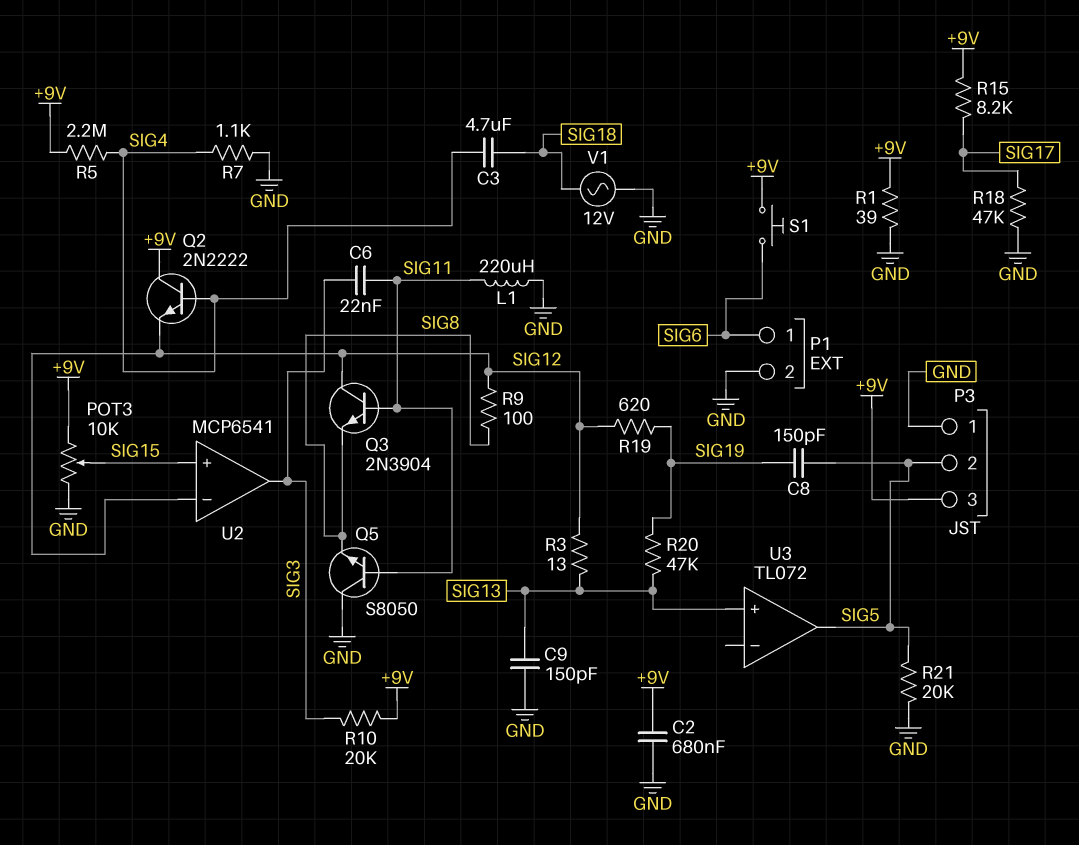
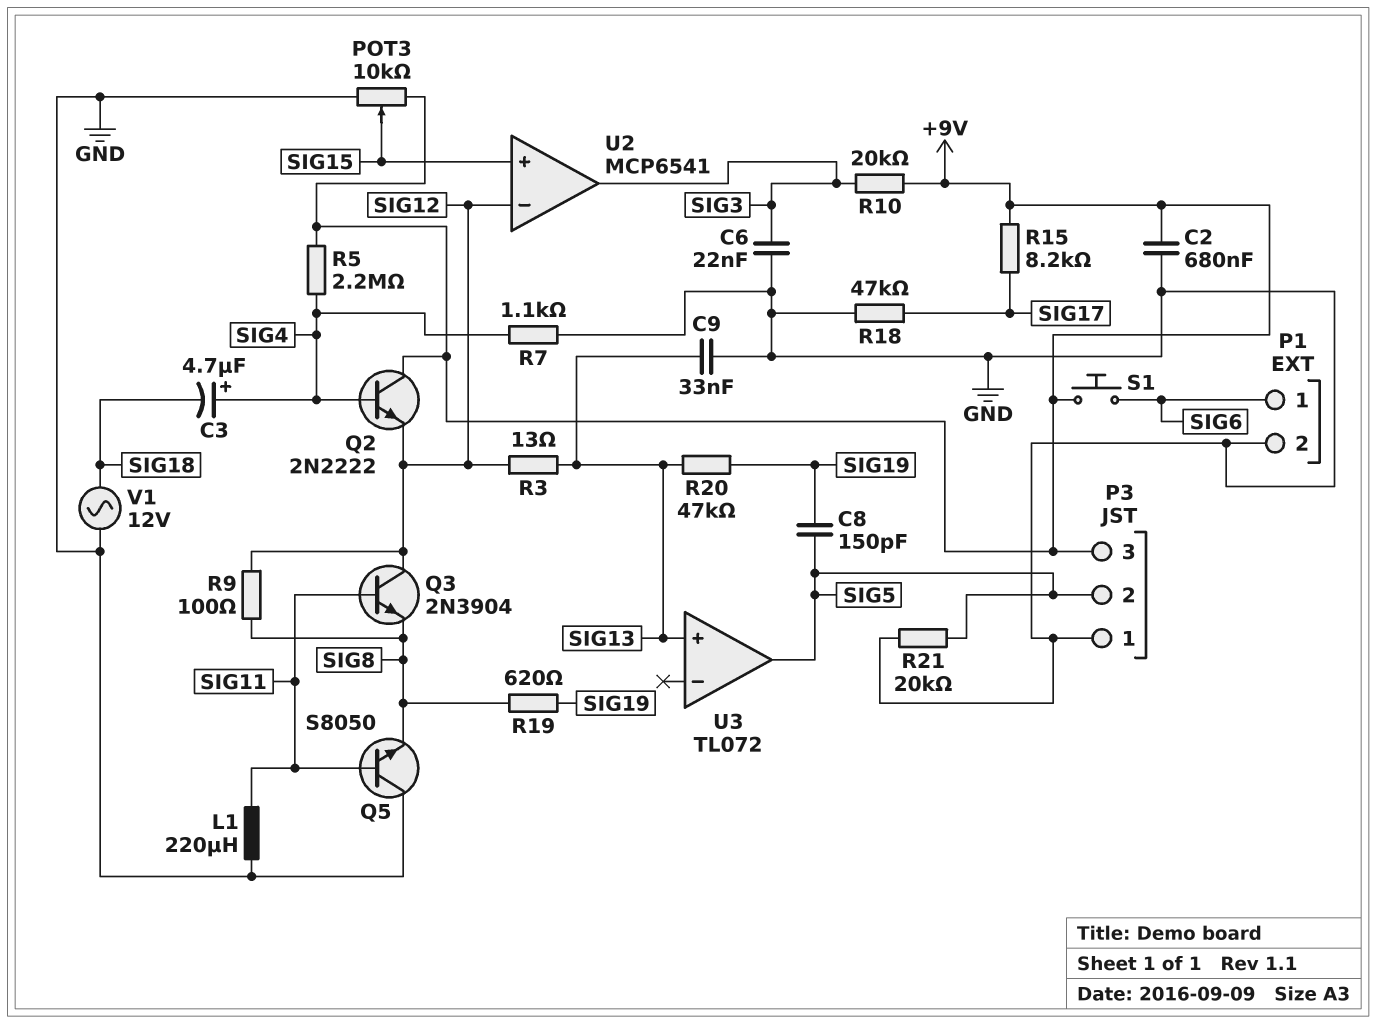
C3: 4.7uF (SIG4, SIG18) -> 4.7uF (plus SIG4, minus SIG18)
C6: 22nF (SIG3, SIG11) -> 22nF (GND, SIG3)
C9: 150pF (GND, SIG13) -> 33nF (GND, SIG13)
R1: 39 (+9V, GND) -> none
R19: 620 (SIG12, SIG19) -> 620 (SIG8, SIG19)

